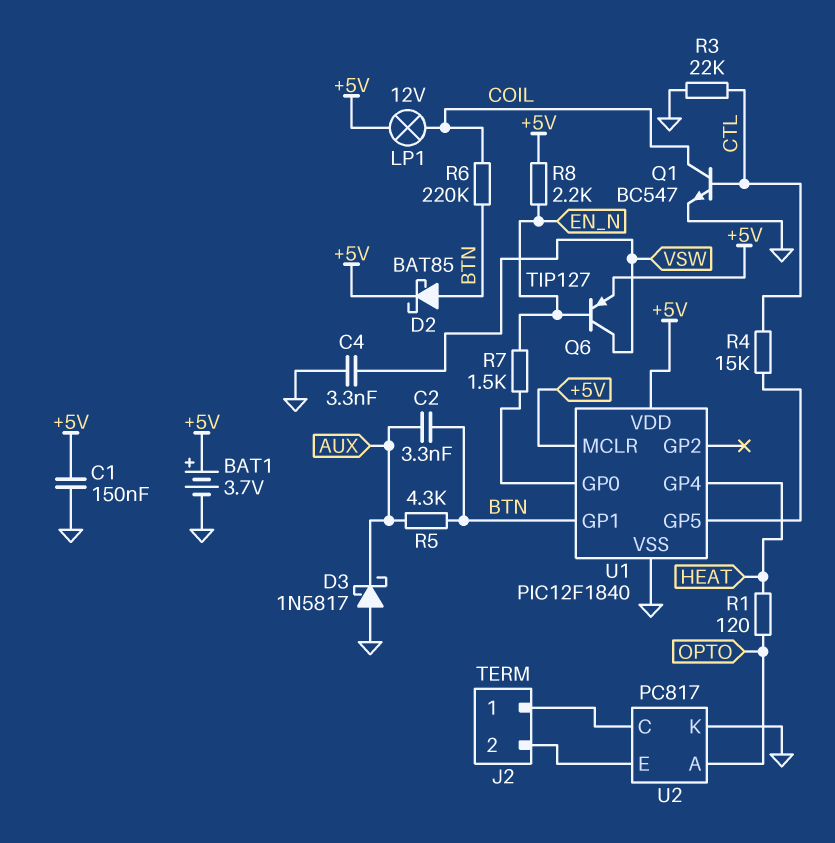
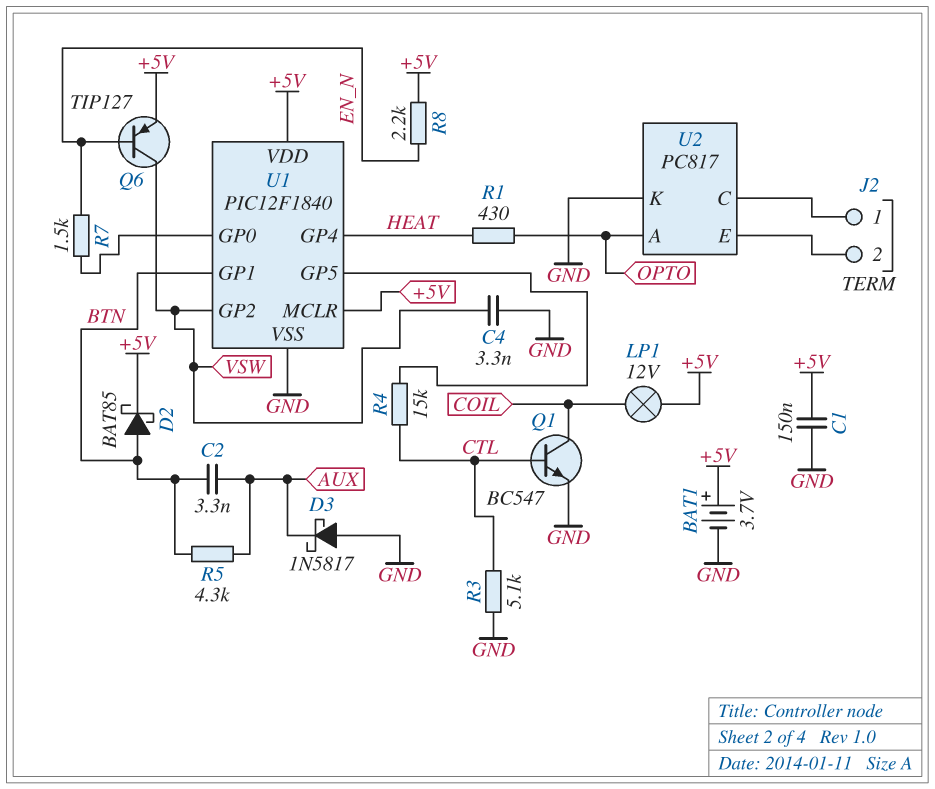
R1: 120 (HEAT, OPTO) -> 430 (HEAT, OPTO)
R3: 22k (CTL, GND) -> 5.1k (CTL, GND)
R6: 220k (BTN, COIL) -> none
U1 pin GP2: none -> VSW

